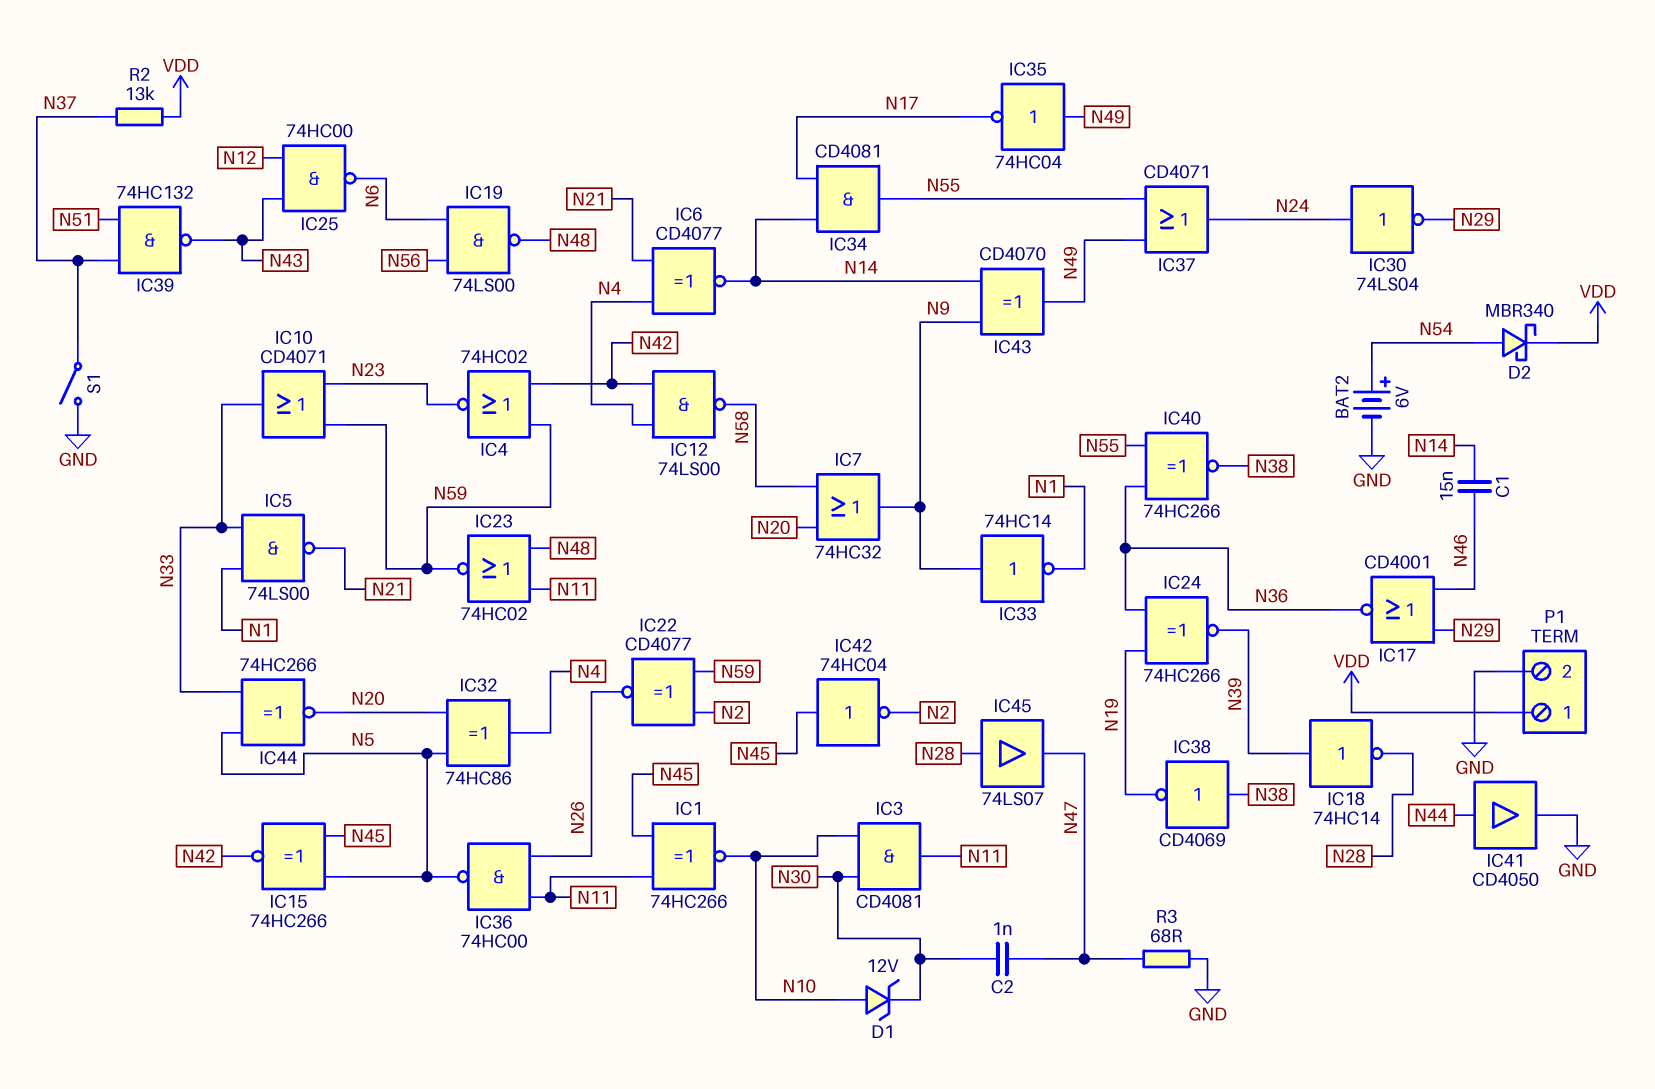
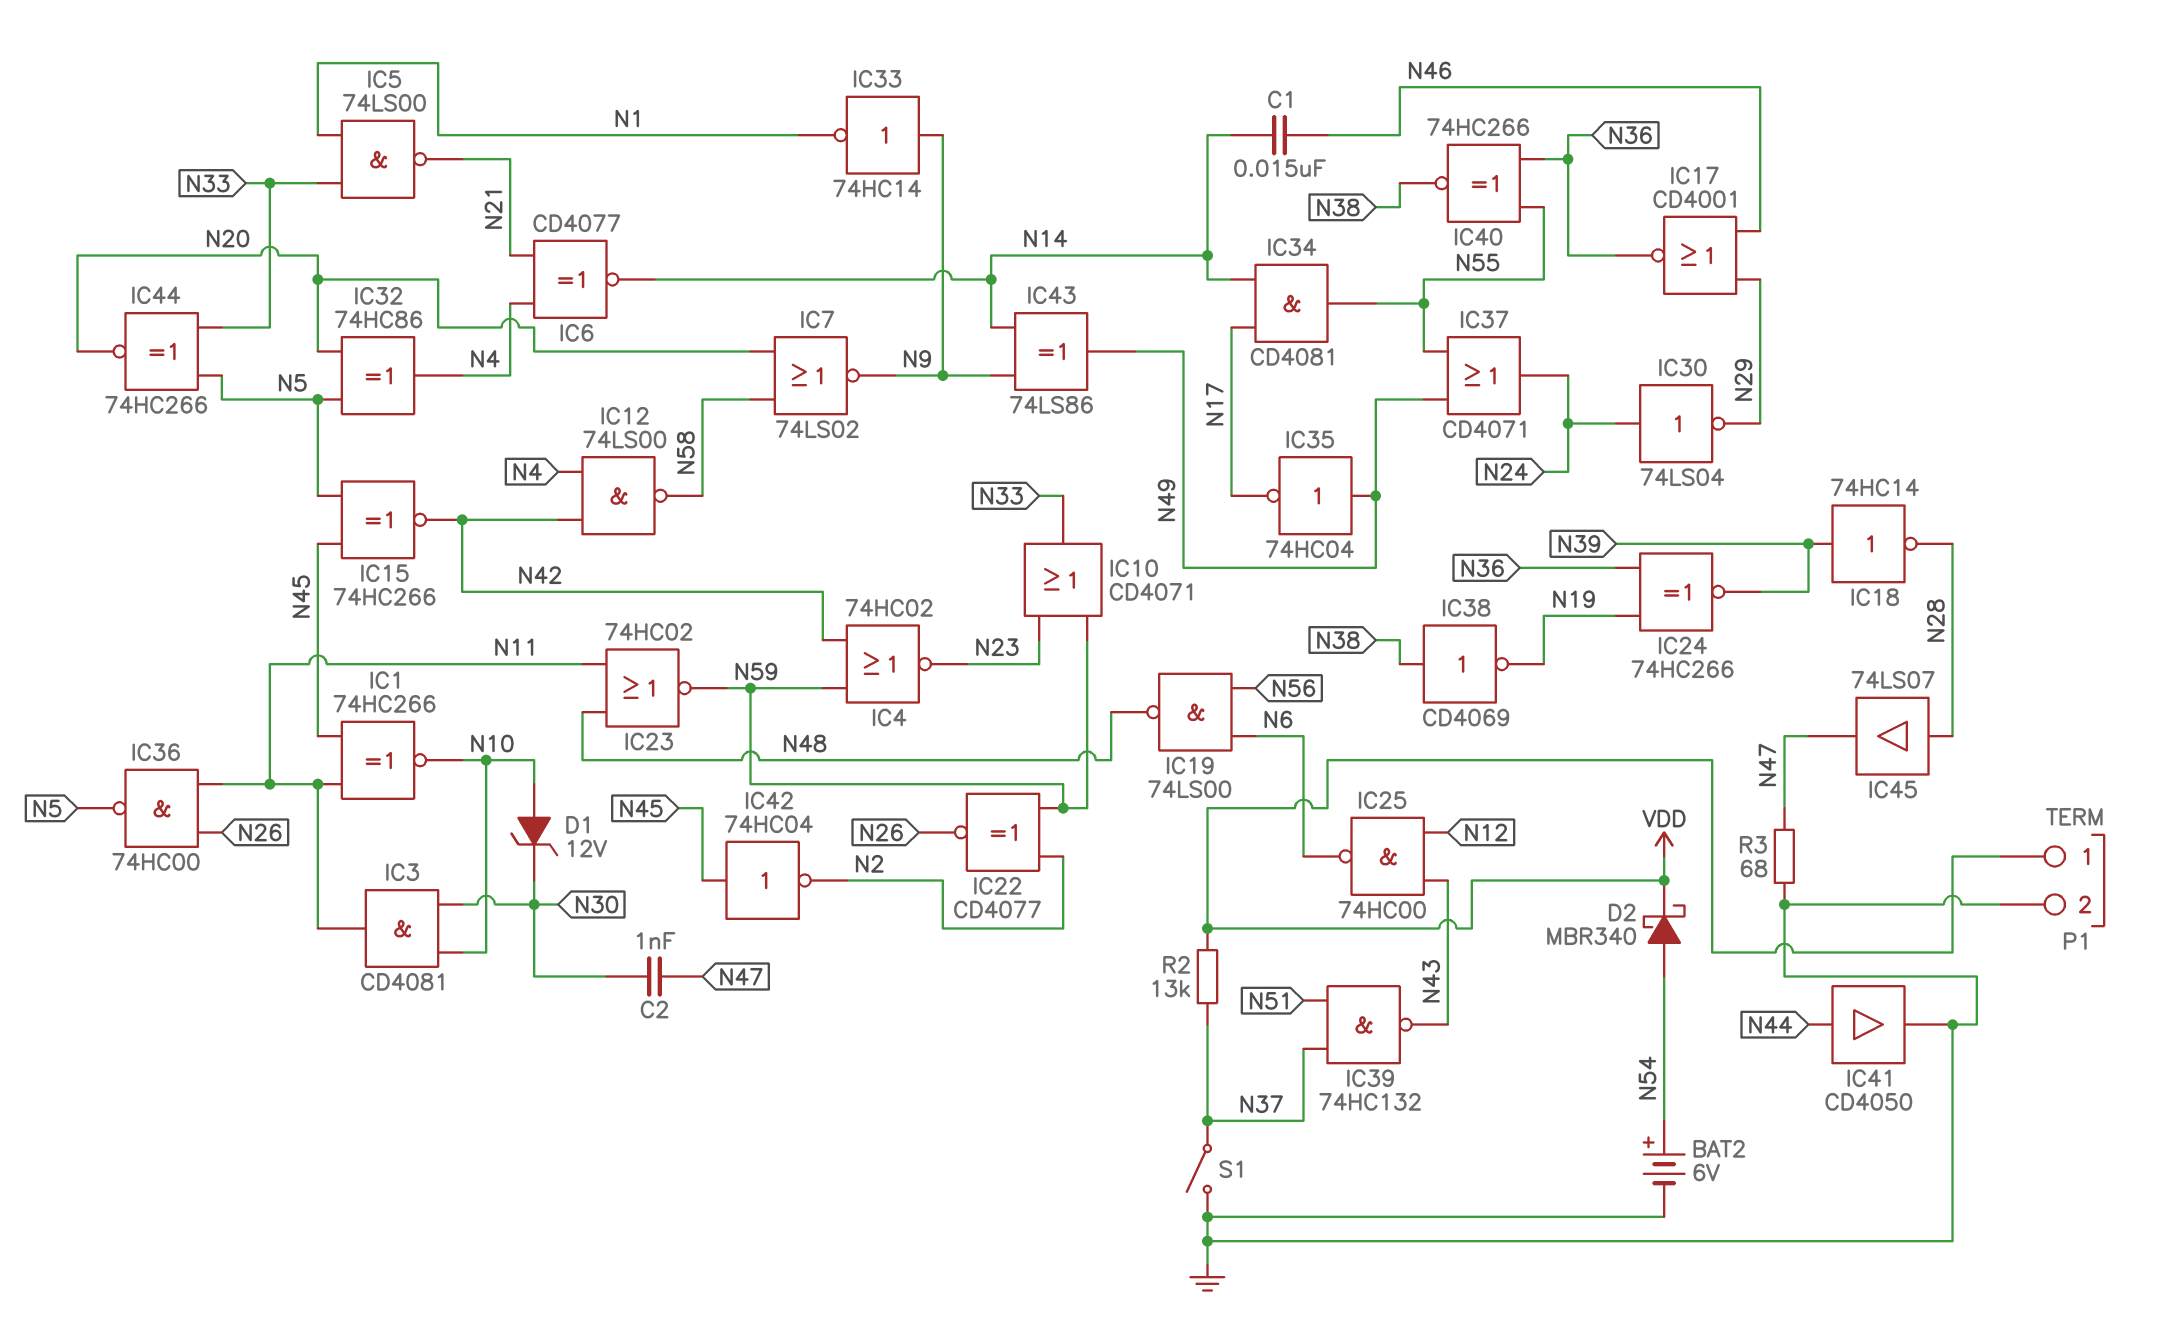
IC7: OR 74HC32 (in N20, in N58, out N9) -> NOR 74LS02 (in N20, in N58, out N9)
IC43: XOR CD4070 (in N9, in N14, out N49) -> XOR 74LS86 (in N9, in N14, out N49)

